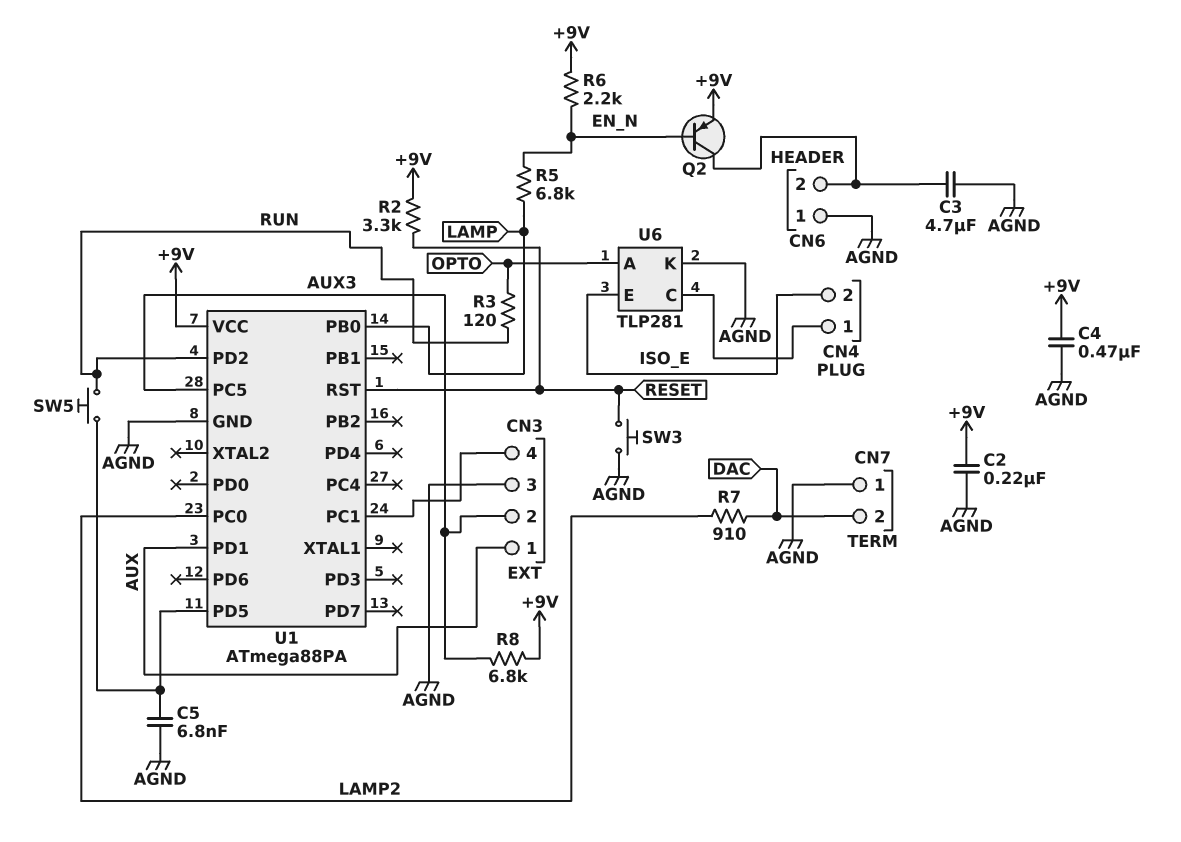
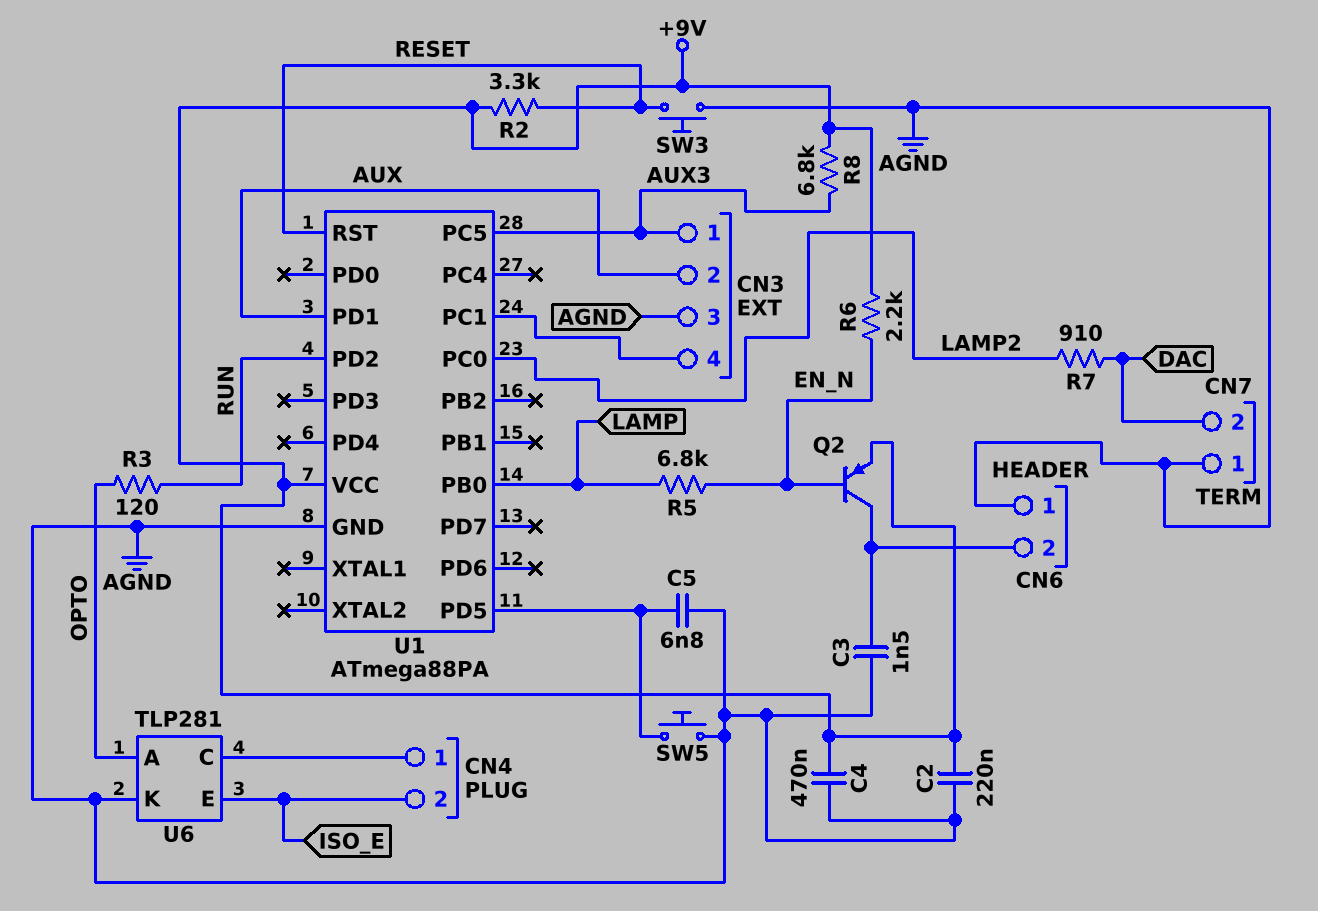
C3: 4.7uF (AGND, CN6/2) -> 1.5nF (AGND, CN6/2)
CN3 pin 1: AUX -> AUX3
CN3 pin 2: AUX3 -> AUX
SW5: button (RUN, U1/PD5) -> button (AGND, U1/PD5)

